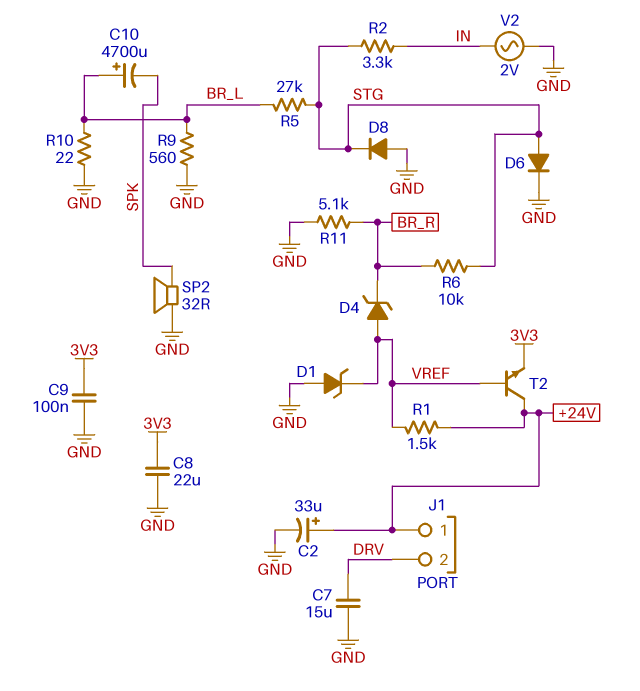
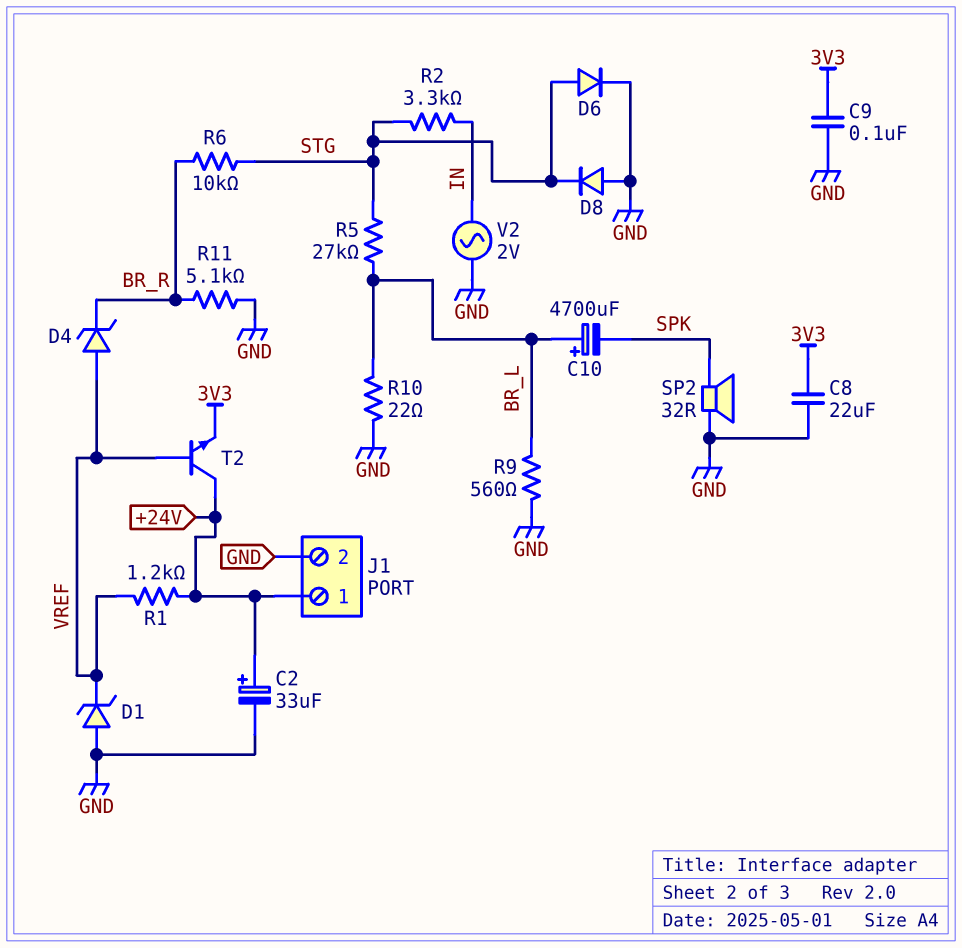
C7: 15uF (DRV, GND) -> none
J1 pin 2: DRV -> GND
R1: 1.5k (+24V, VREF) -> 1.2k (+24V, VREF)

